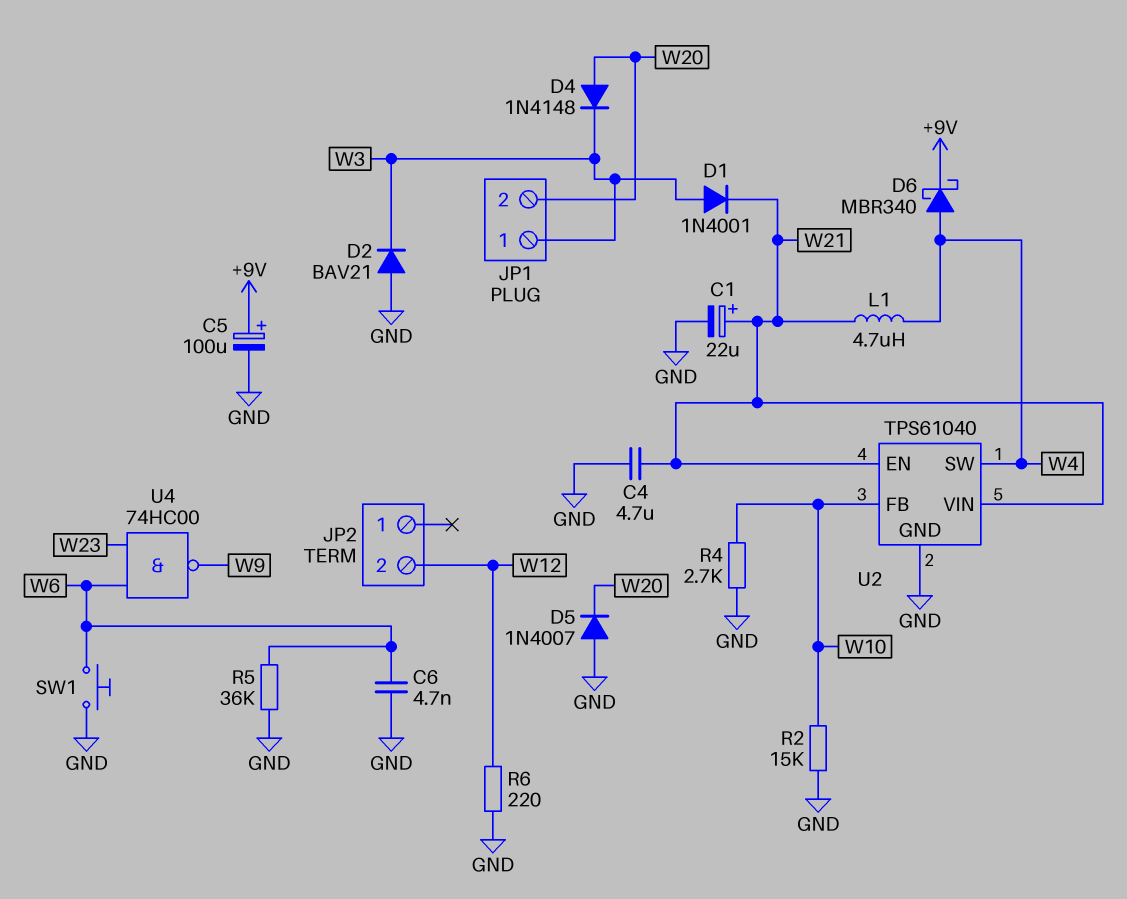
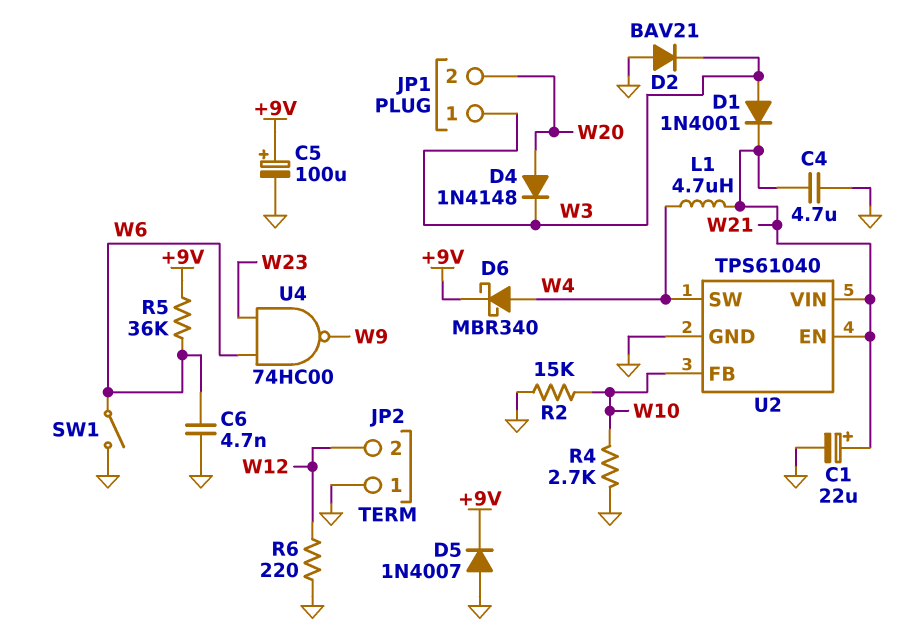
D5: diode 1N4007 (A GND, K W20) -> diode 1N4007 (A GND, K +9V)
JP2 pin 1: none -> GND
R5: 36k (GND, W6) -> 36k (+9V, W6)
SW1: button (GND, W6) -> switch (GND, W6)

